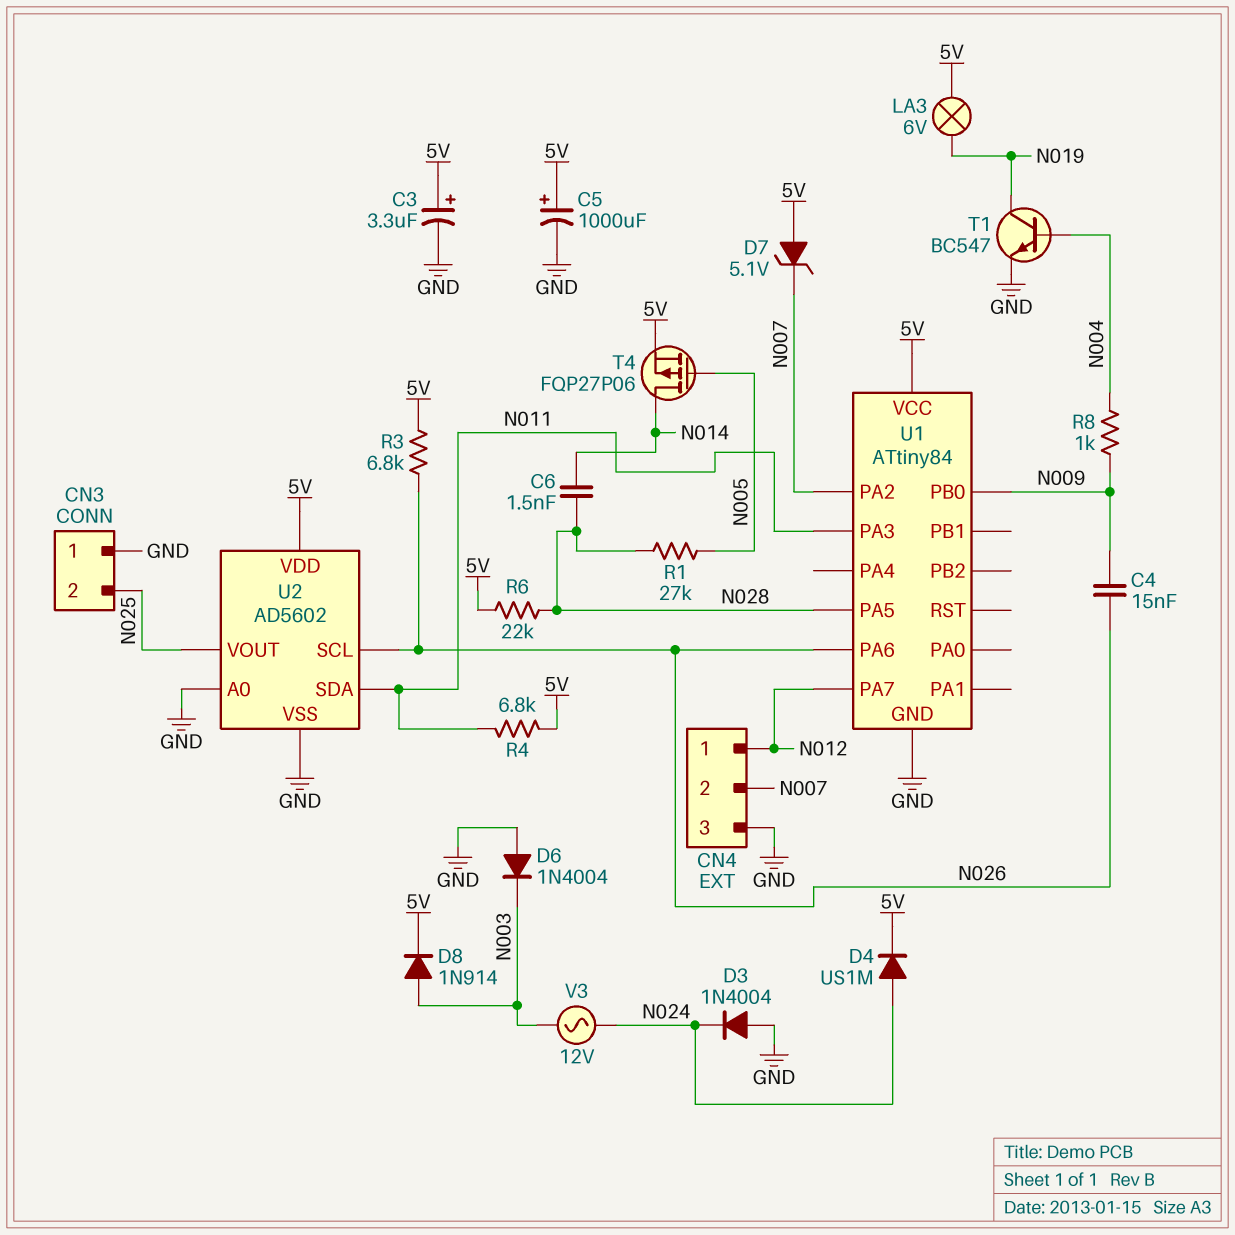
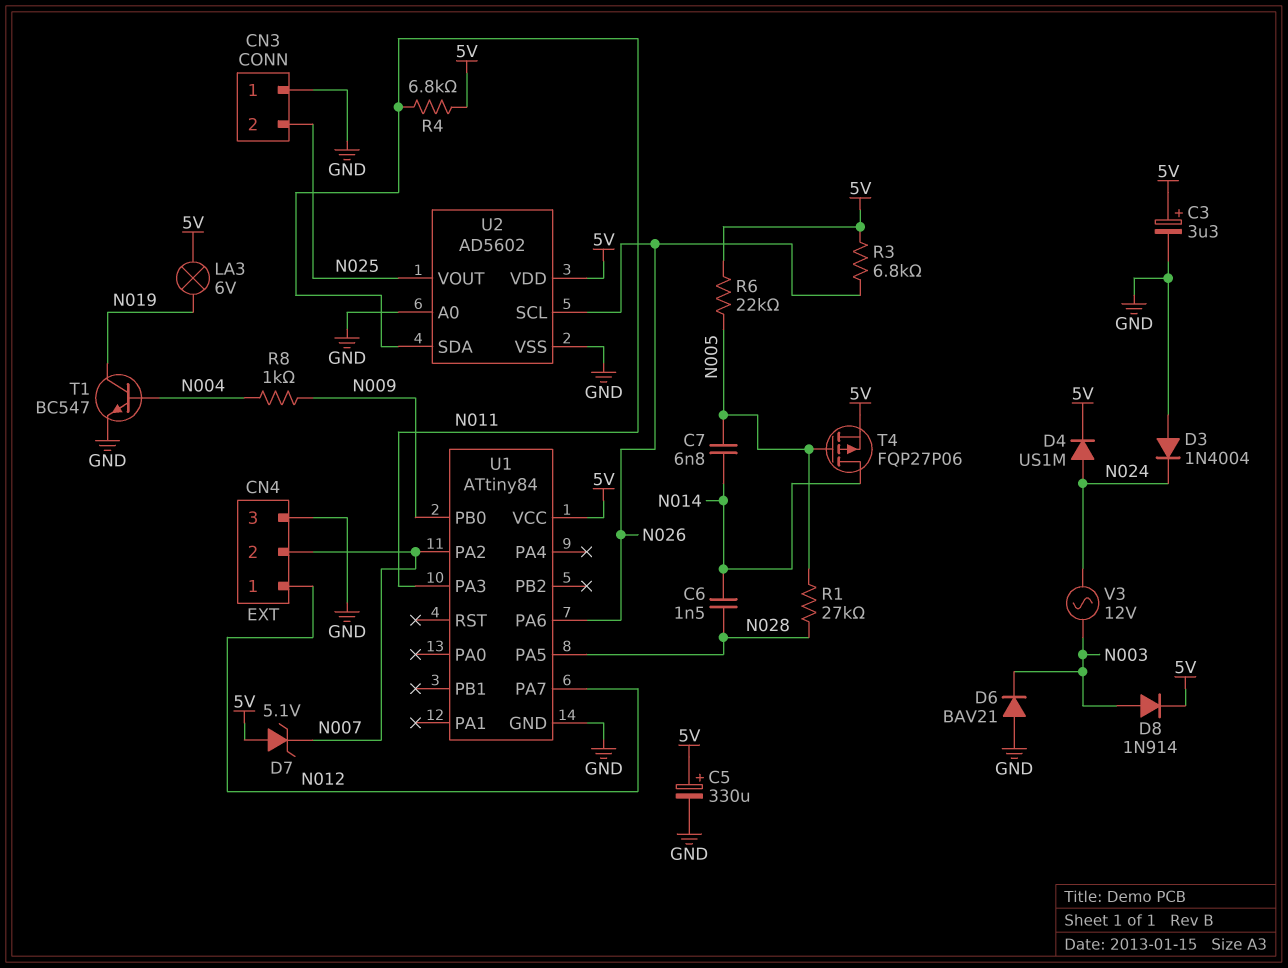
C4: 15nF (N009, N026) -> none
C5: 1000uF (plus 5V, minus GND) -> 330uF (plus 5V, minus GND)
C7: none -> 6.8nF (N005, N014)
D6: diode 1N4004 (A GND, K N003) -> diode BAV21 (A GND, K N003)
R6: 22k (5V, N028) -> 22k (5V, N005)

